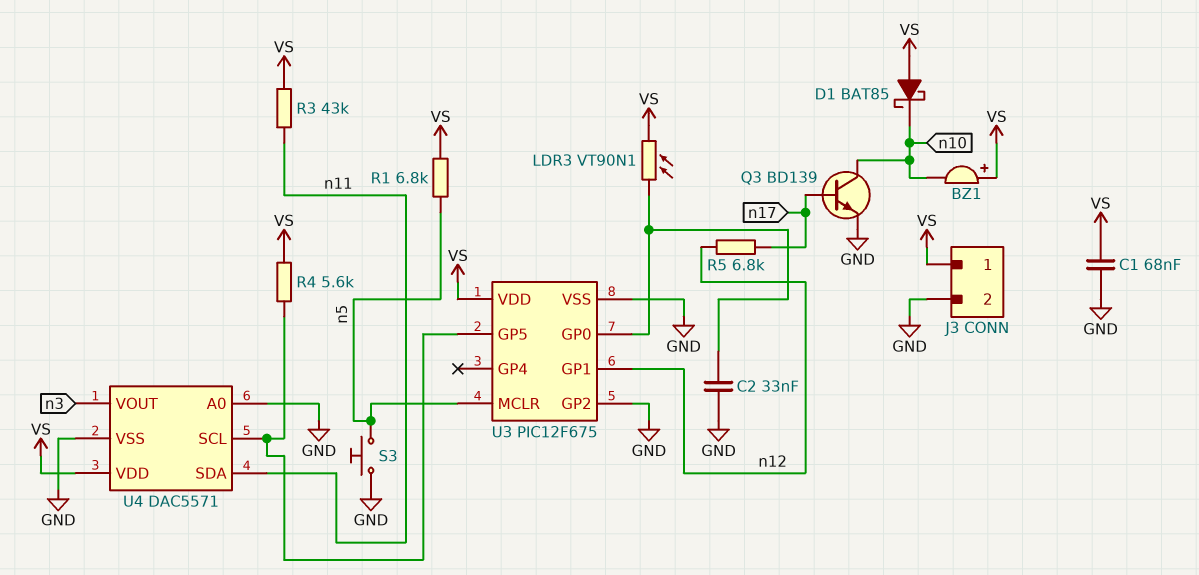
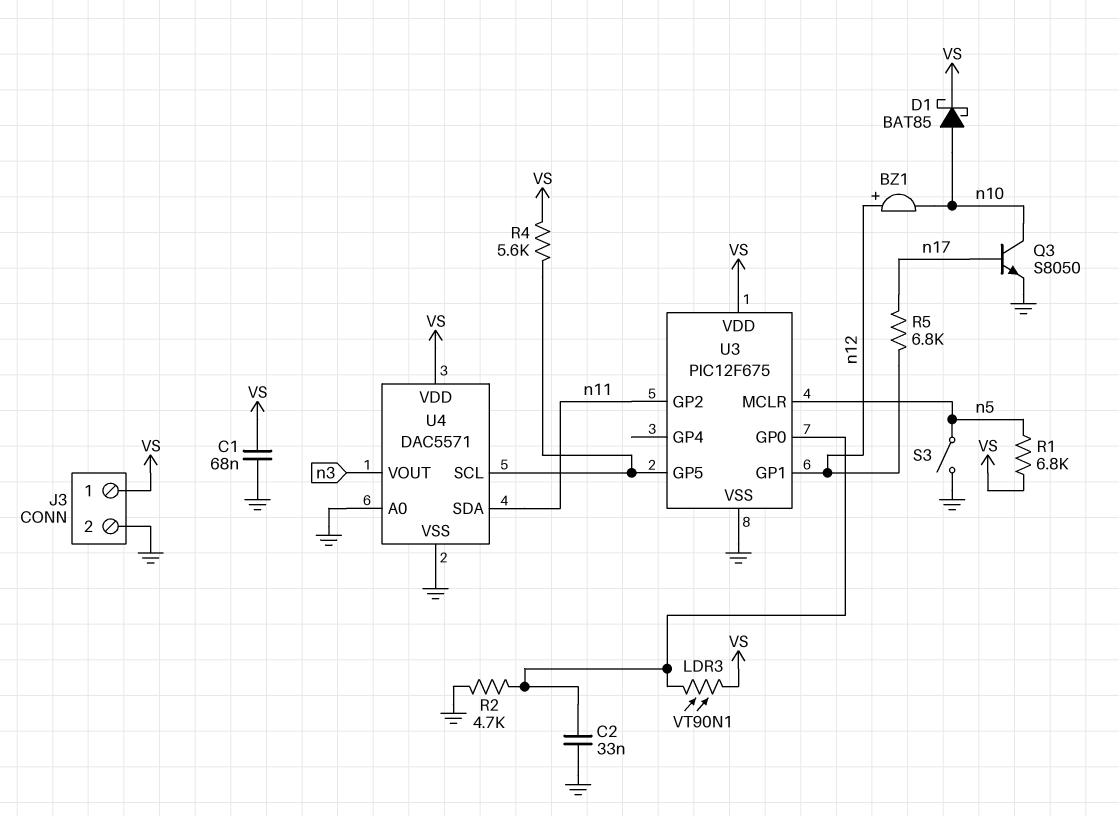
BZ1: buzzer (plus VS, minus n10) -> buzzer (plus n12, minus n10)
D1: schottky BAT85 (A VS, K n10) -> schottky BAT85 (A n10, K VS)
Q3: NPN BD139 (B n17, C n10, E GND) -> NPN S8050 (B n17, C n10, E GND)
R2: none -> 4.7k (GND, U3/GP0)
R3: 43k (VS, n11) -> none
S3: button (GND, n5) -> switch (GND, n5)
U3 pin GP2: GND -> n11

